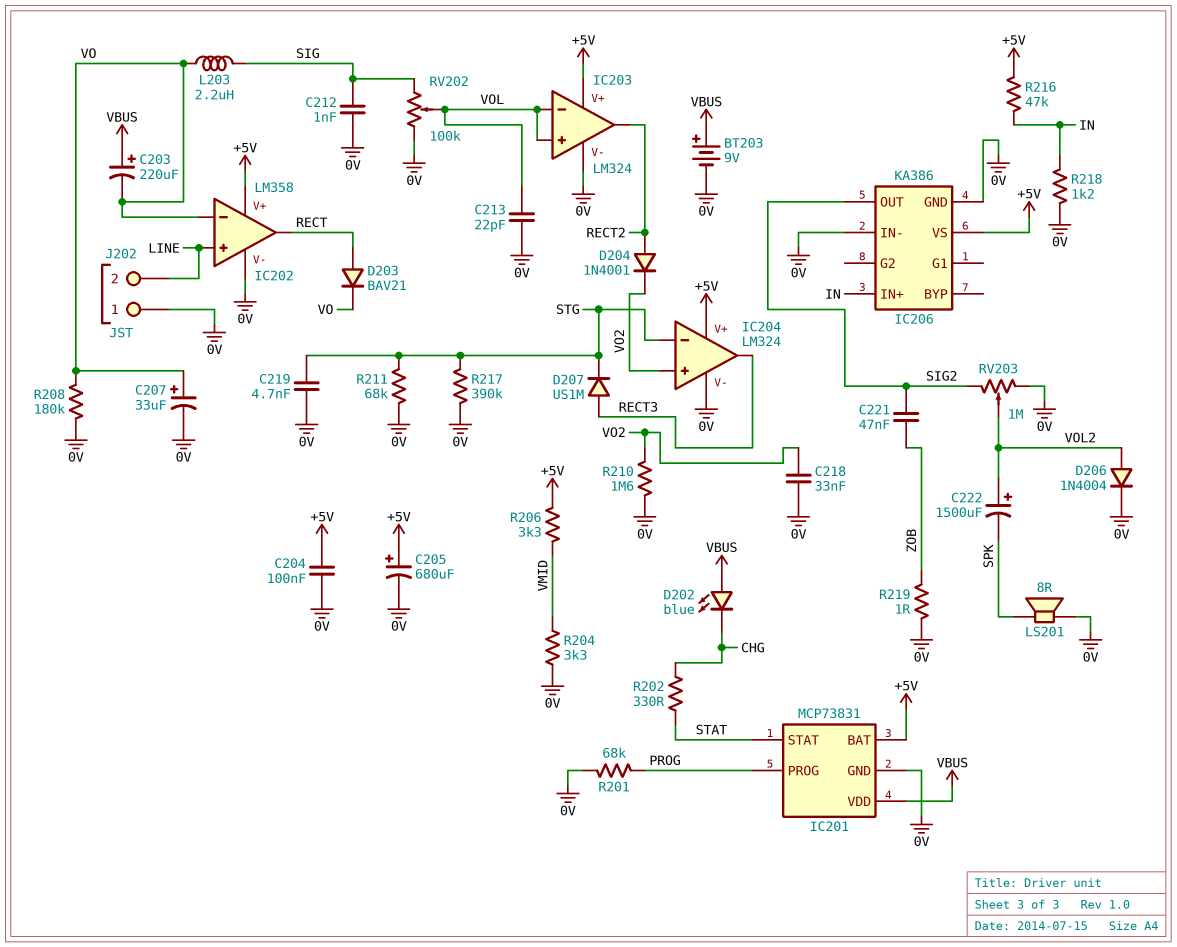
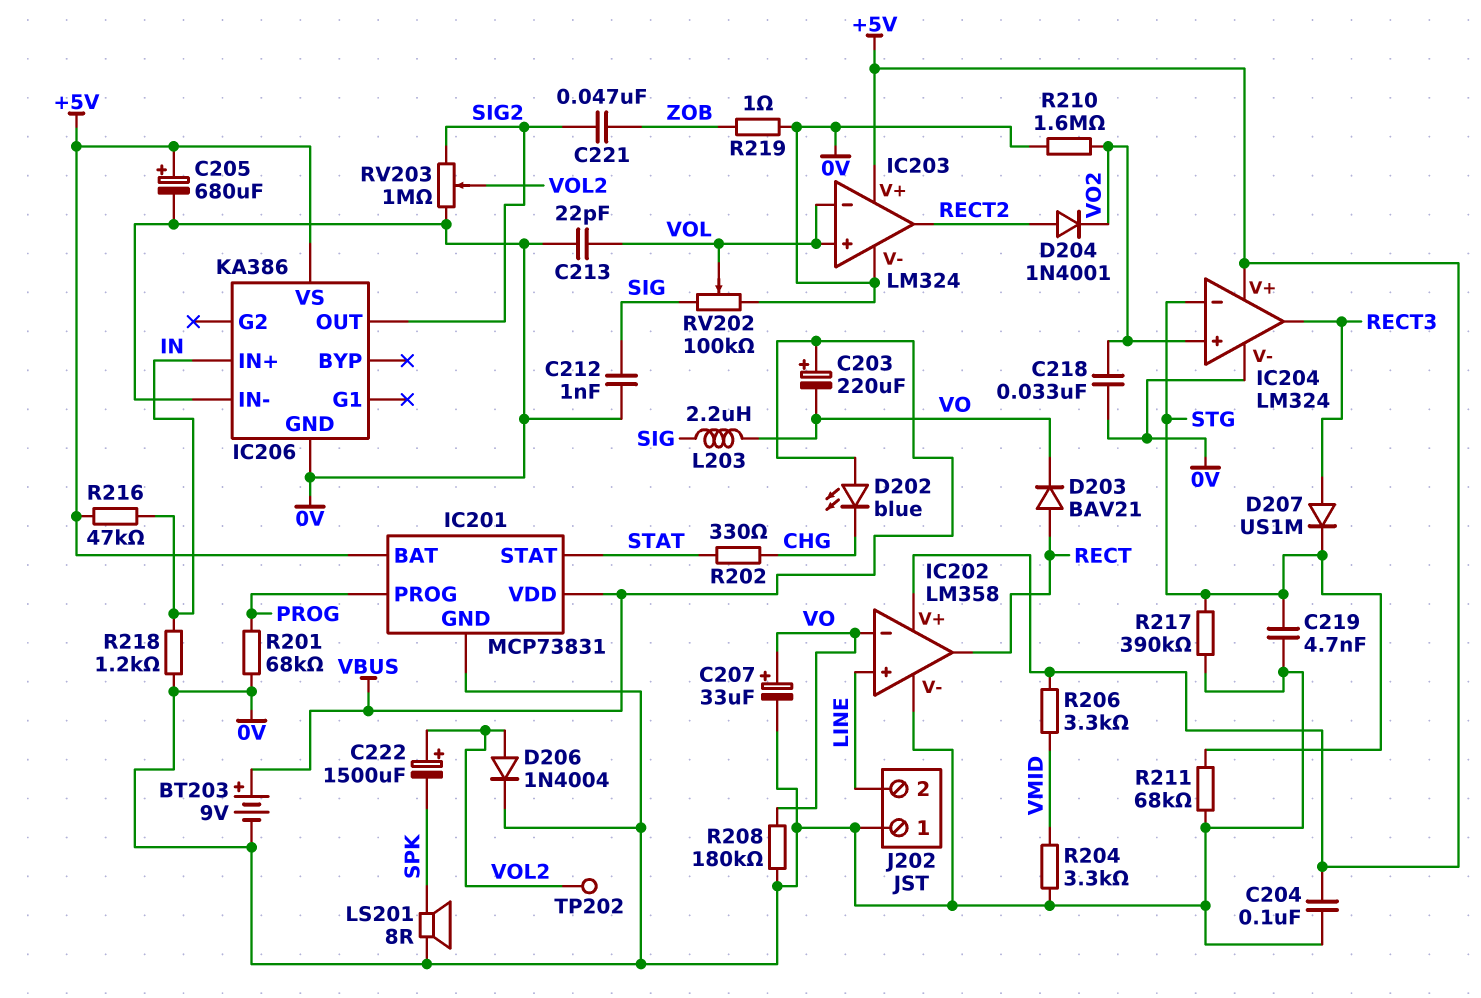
TP202: none -> test point (VOL2)

